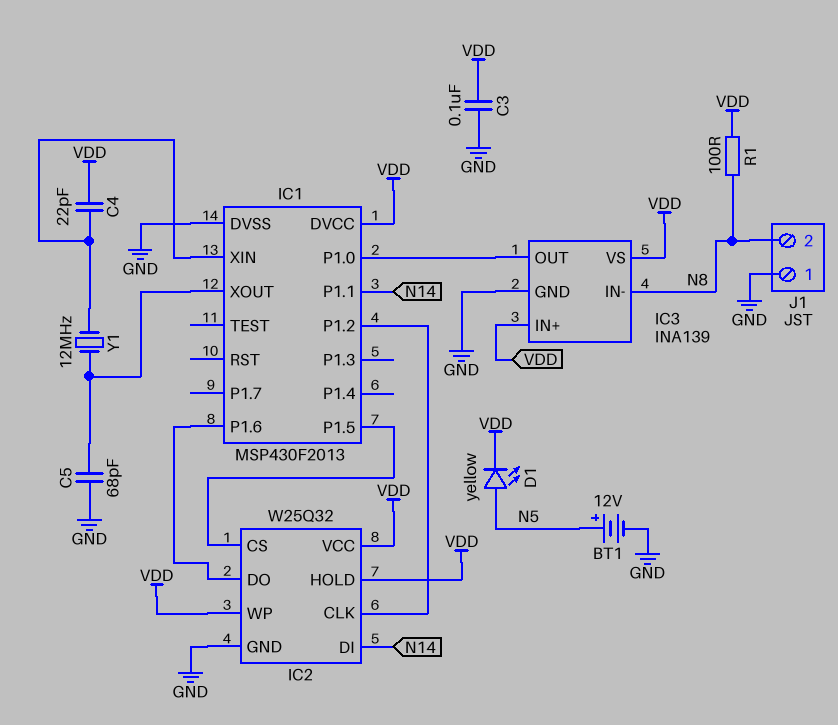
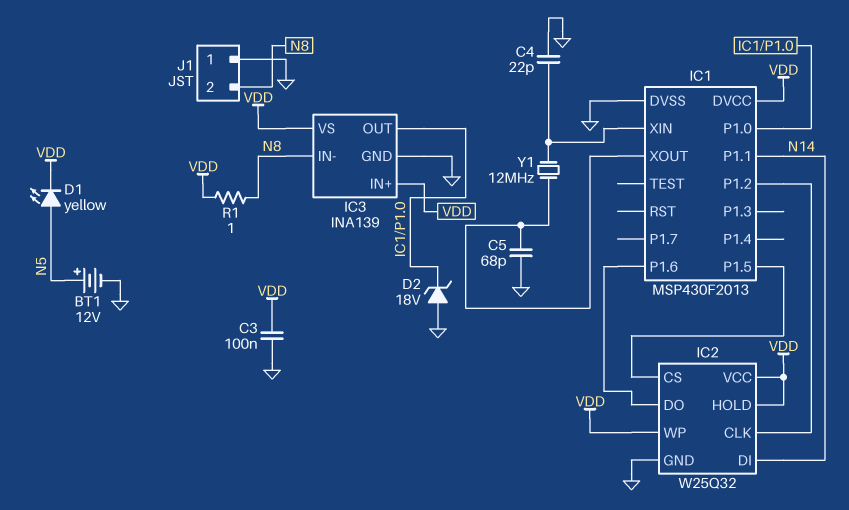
C4: 22pF (IC1/XIN, VDD) -> 22pF (GND, IC1/XIN)
D2: none -> zener 18V (A GND, K IC1/P1.0)
R1: 100 (N8, VDD) -> 1 (N8, VDD)

